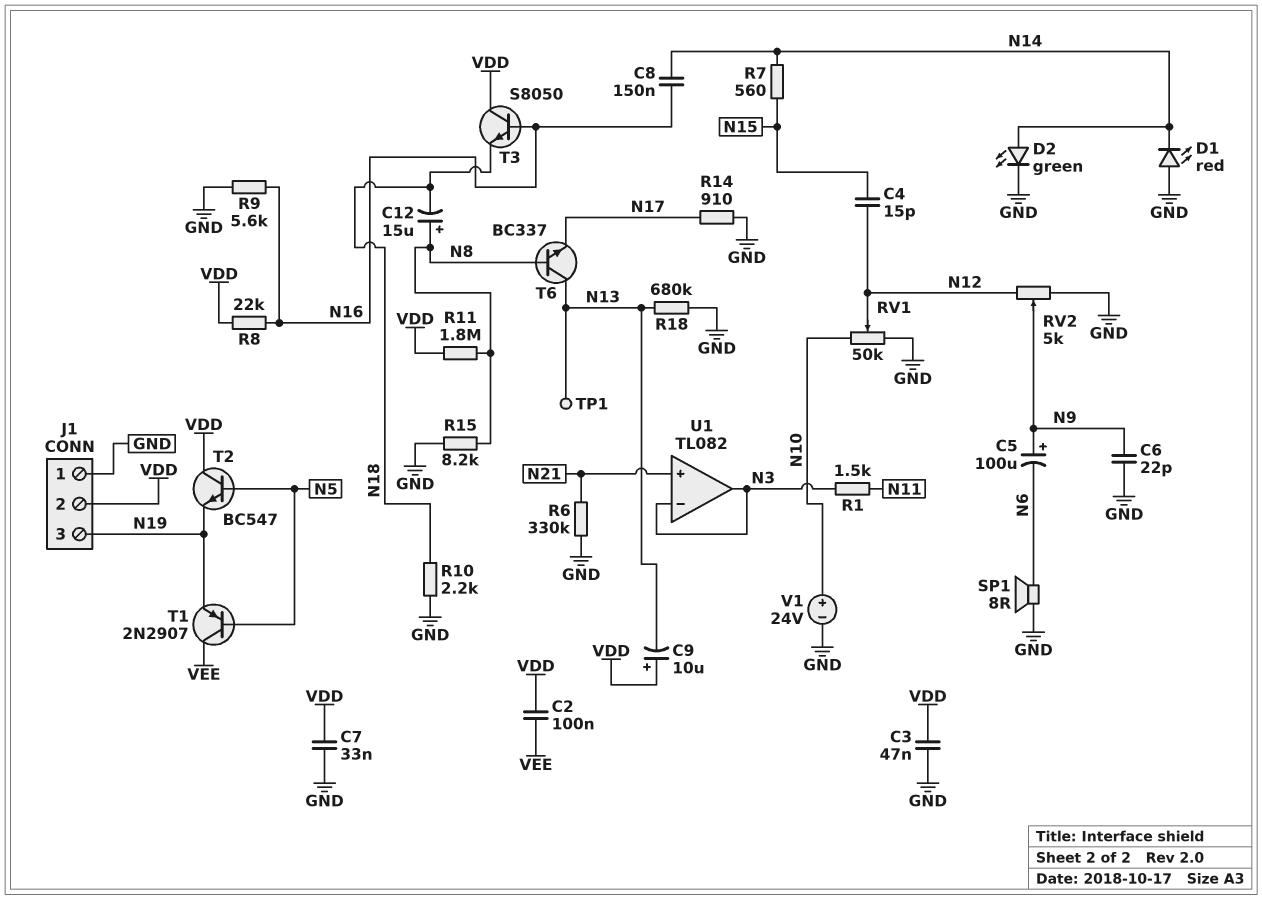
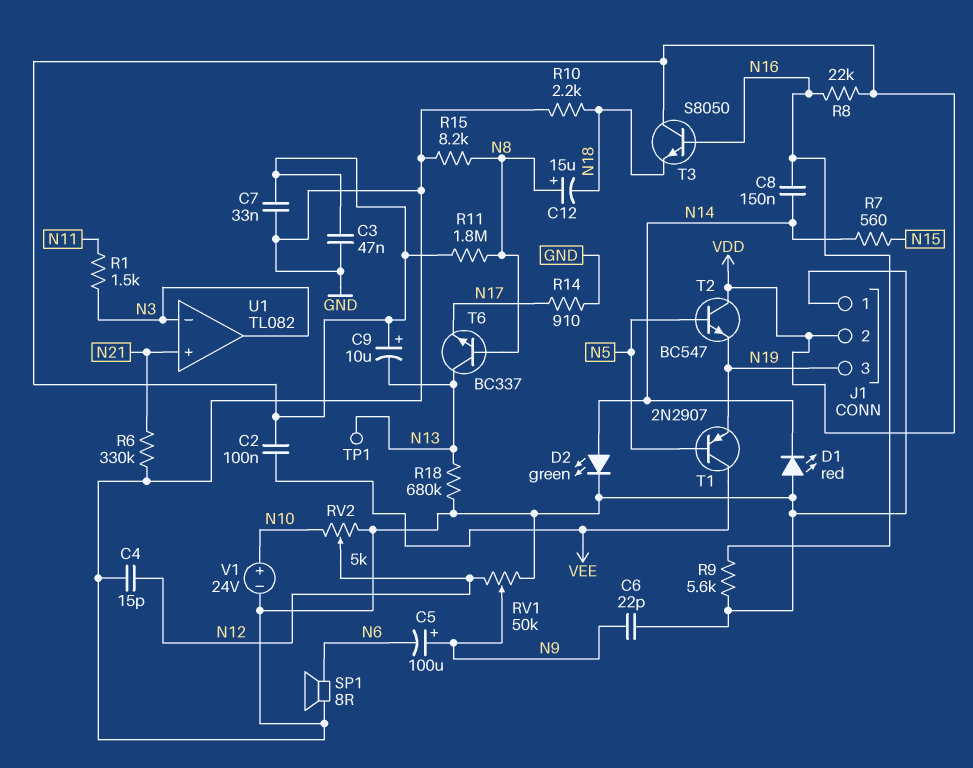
C4: 15pF (N12, N15) -> 15pF (GND, N12)
RV1: 50k (GND, N10, wiper N12) -> 50k (GND, N12, wiper N9)
RV2: 5k (GND, N12, wiper N9) -> 5k (GND, N10, wiper N12)

